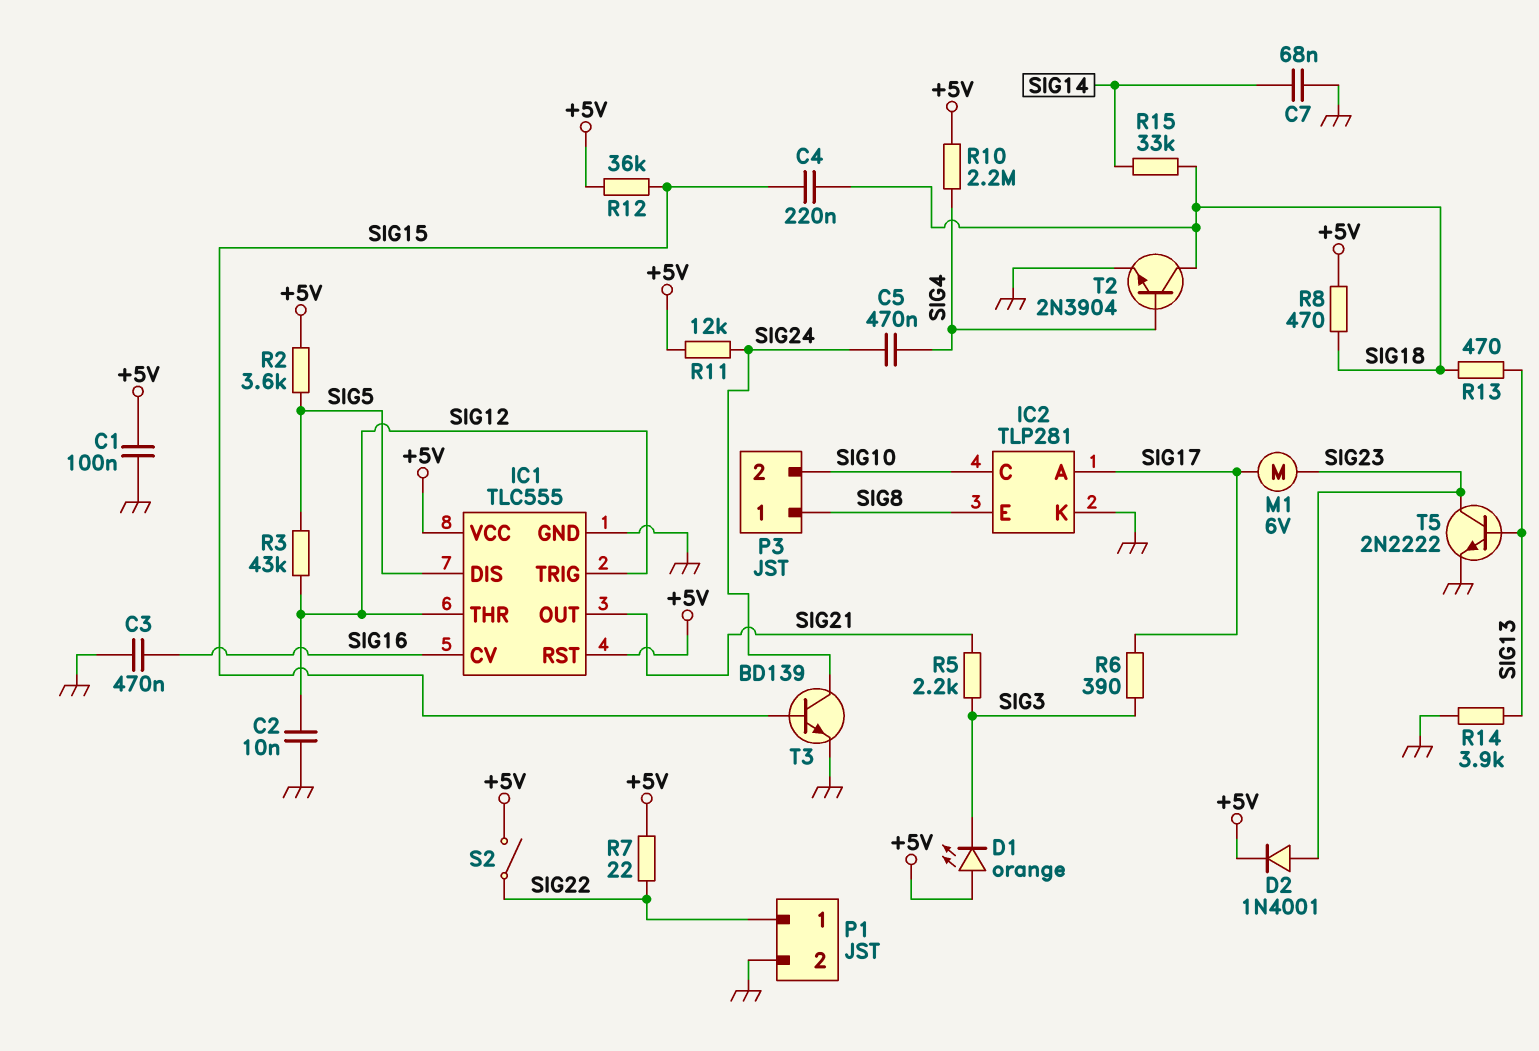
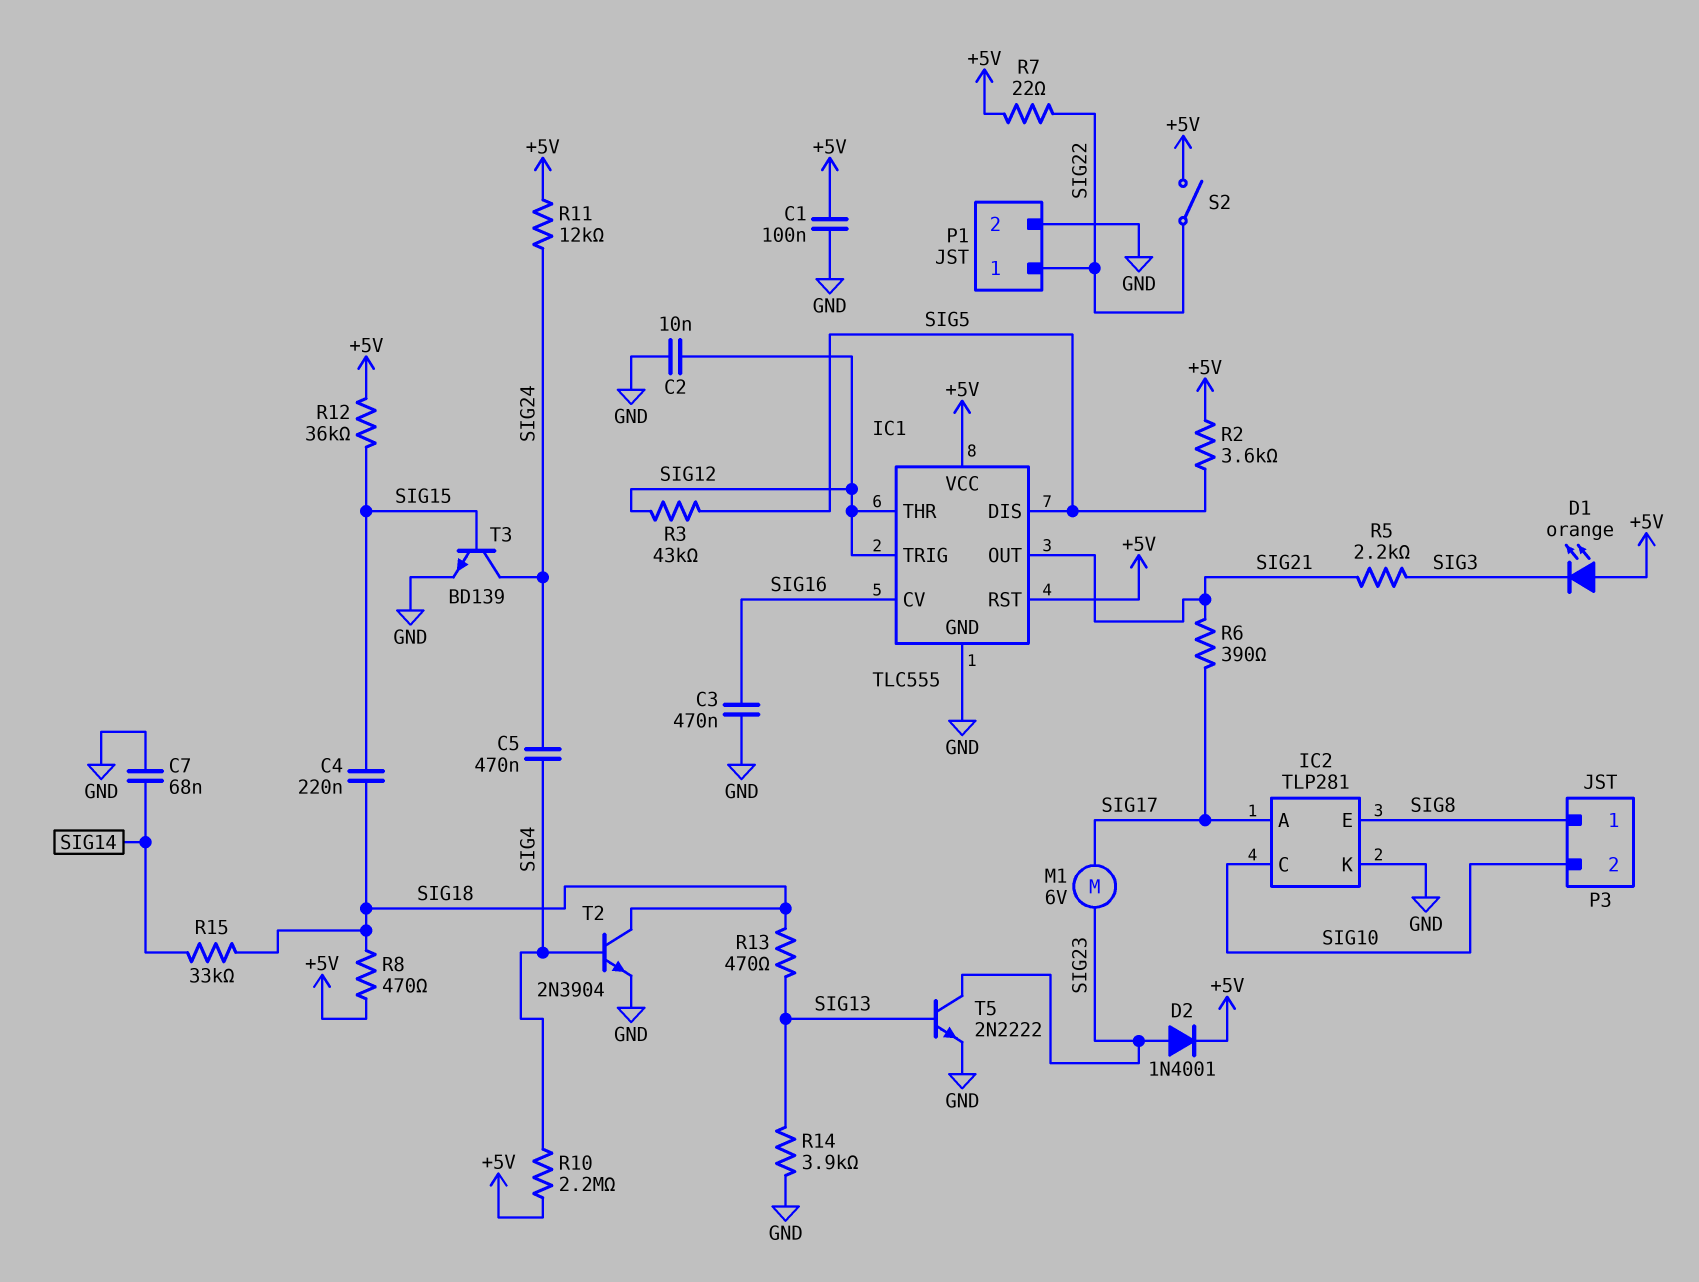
R6: 390 (SIG3, SIG17) -> 390 (SIG17, SIG21)

